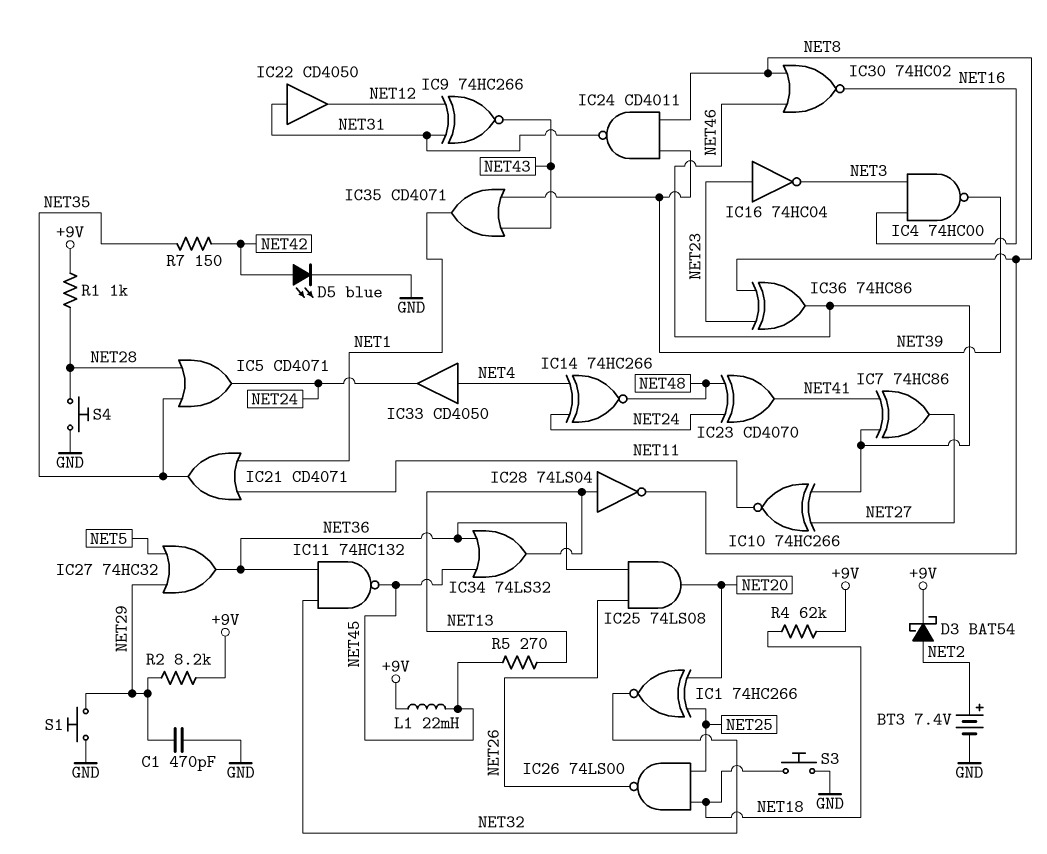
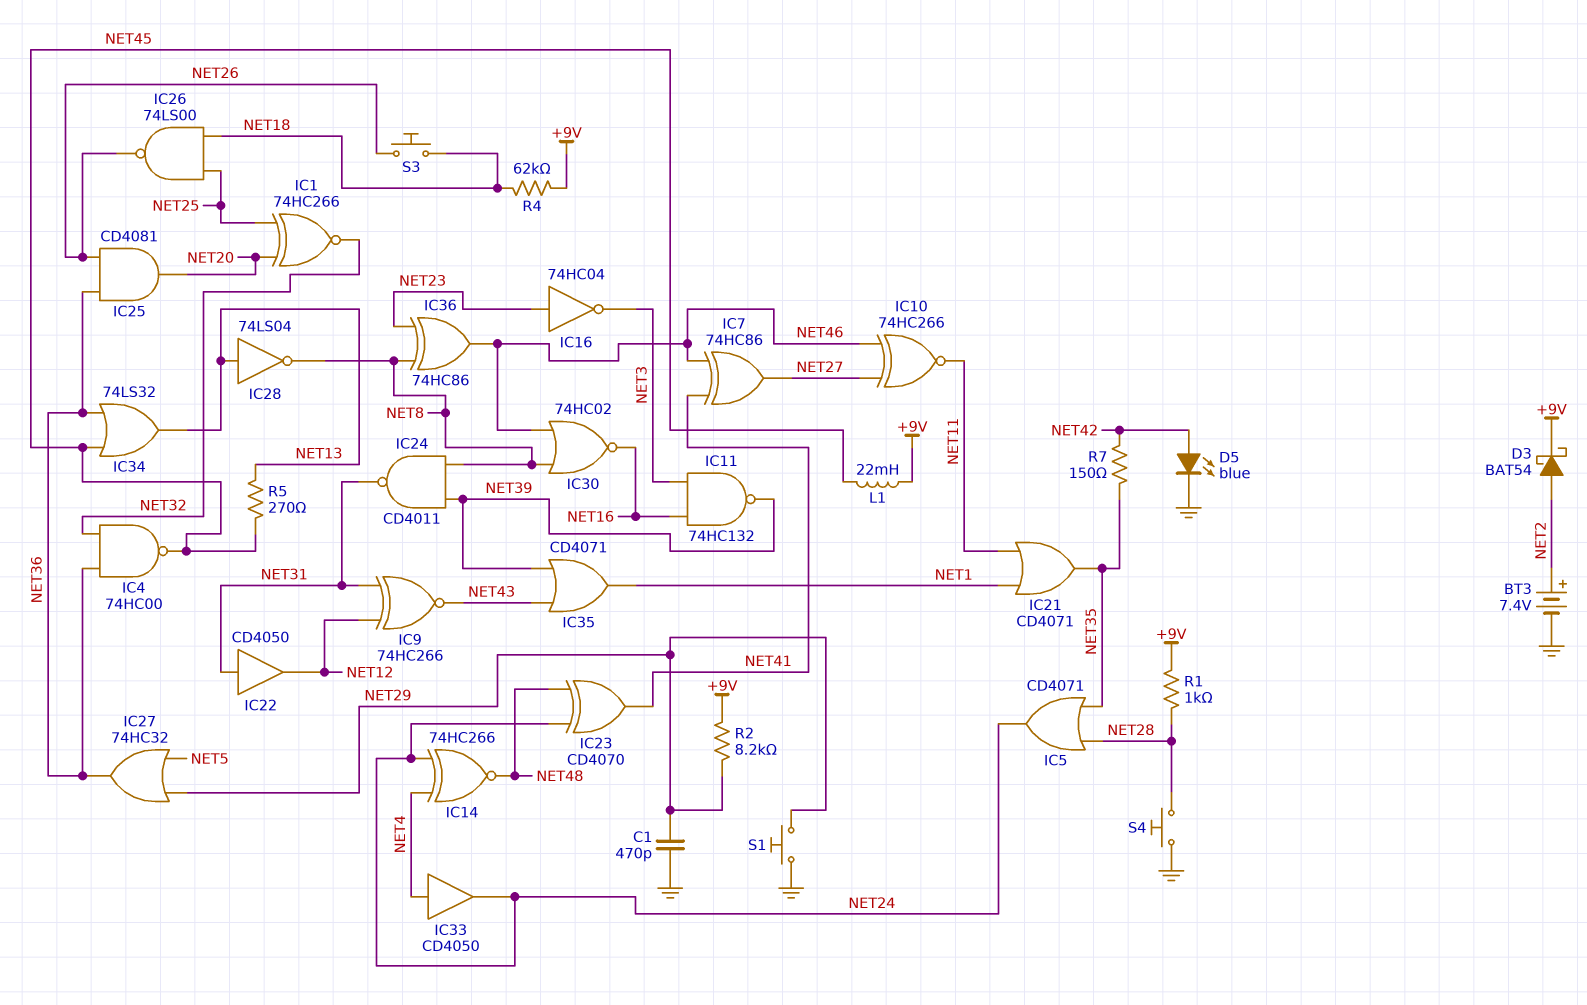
IC4: NAND 74HC00 (in NET3, in NET16, out NET39) -> NAND 74HC00 (in NET32, in NET36, out NET45)
IC11: NAND 74HC132 (in NET32, in NET36, out NET45) -> NAND 74HC132 (in NET3, in NET16, out NET39)
IC25: AND 74LS08 (in NET26, in NET36, out NET20) -> AND CD4081 (in NET26, in NET36, out NET20)
S3: button (GND, NET18) -> button (NET18, NET26)

